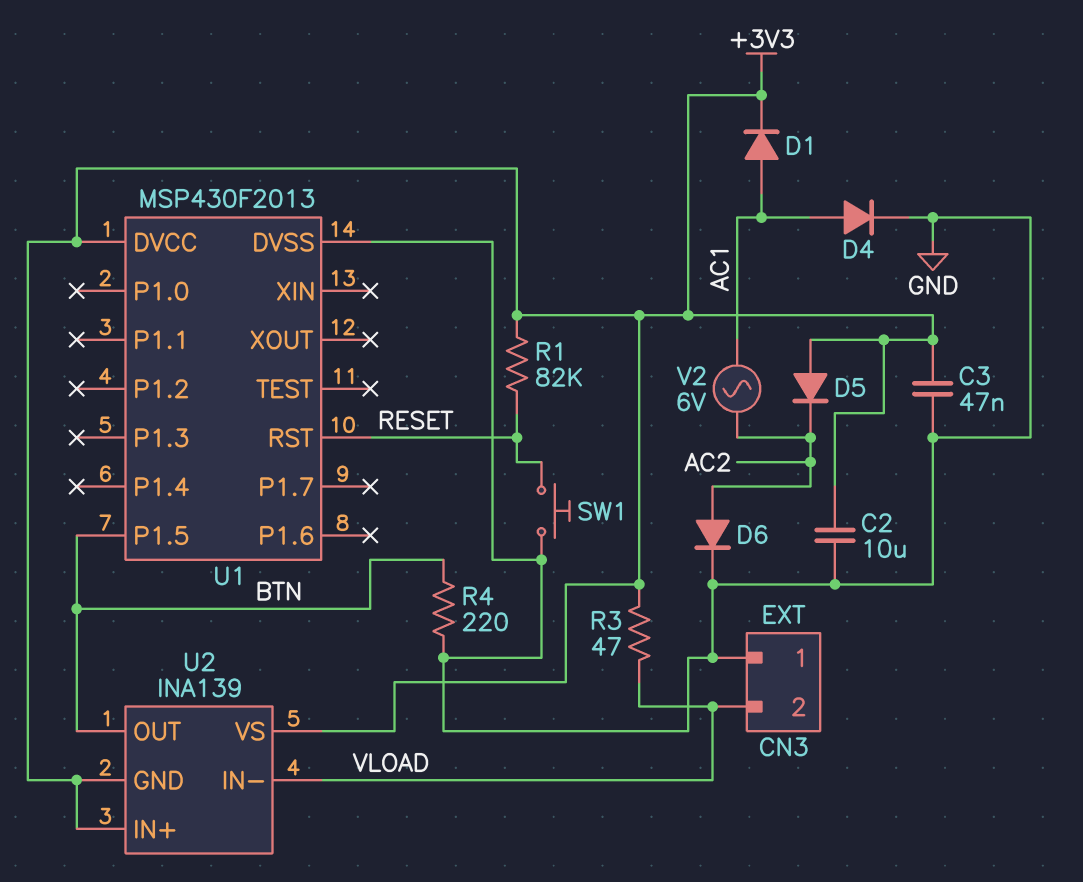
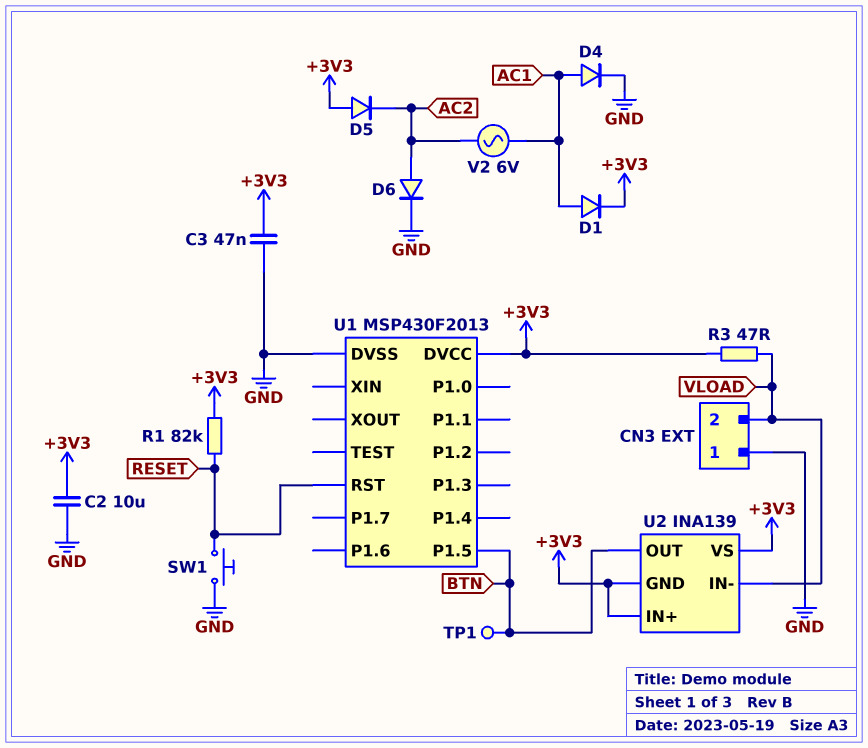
R4: 220 (BTN, GND) -> none
TP1: none -> test point (BTN)

